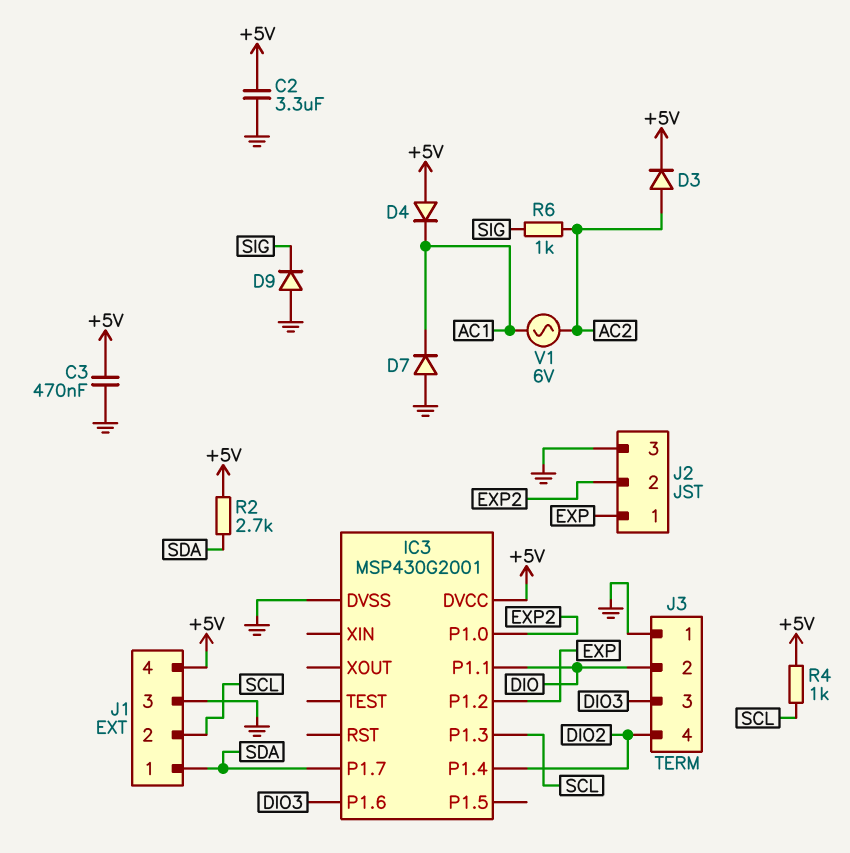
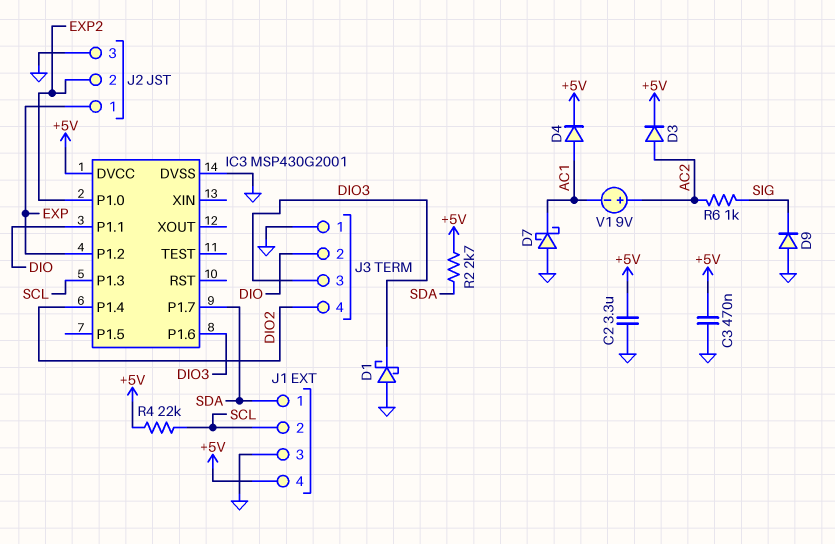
D1: none -> schottky (A GND, K DIO3)
D4: diode (A +5V, K AC1) -> diode (A AC1, K +5V)
D7: diode (A GND, K AC1) -> schottky (A GND, K AC1)
R4: 1k (+5V, SCL) -> 22k (+5V, SCL)
V1: AC 6V (AC1, AC2) -> 9V (plus AC2, minus AC1)

